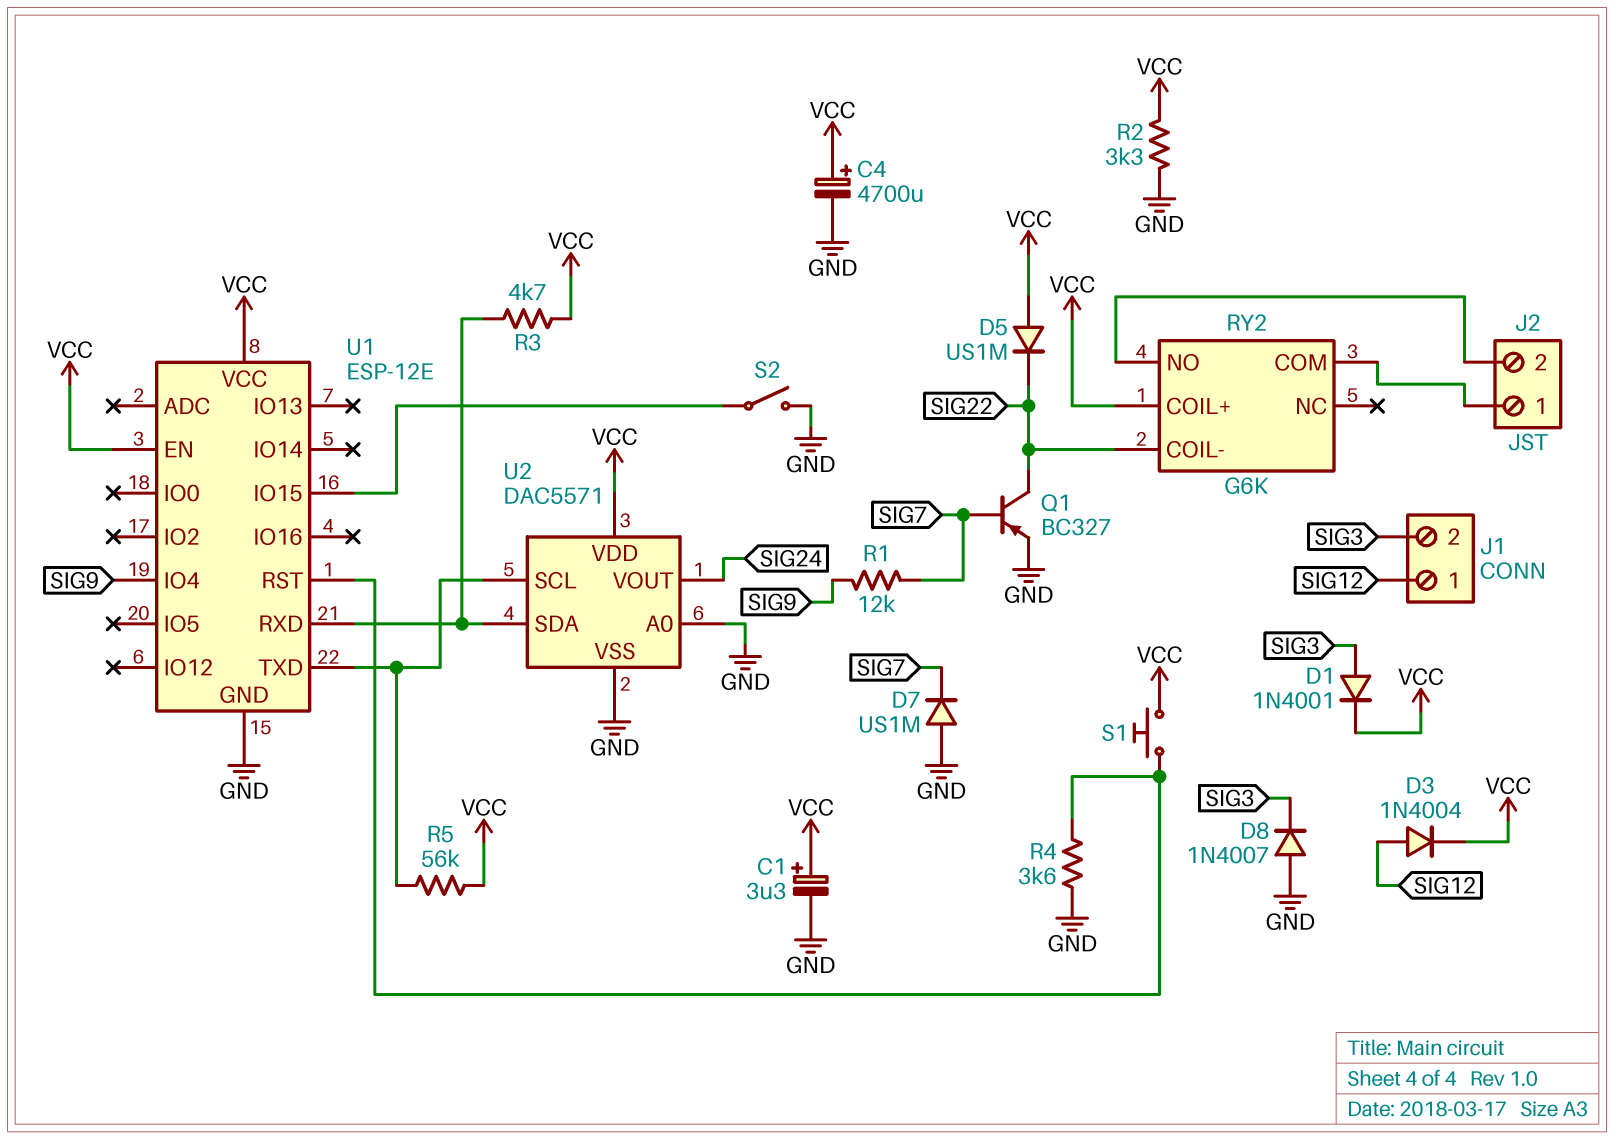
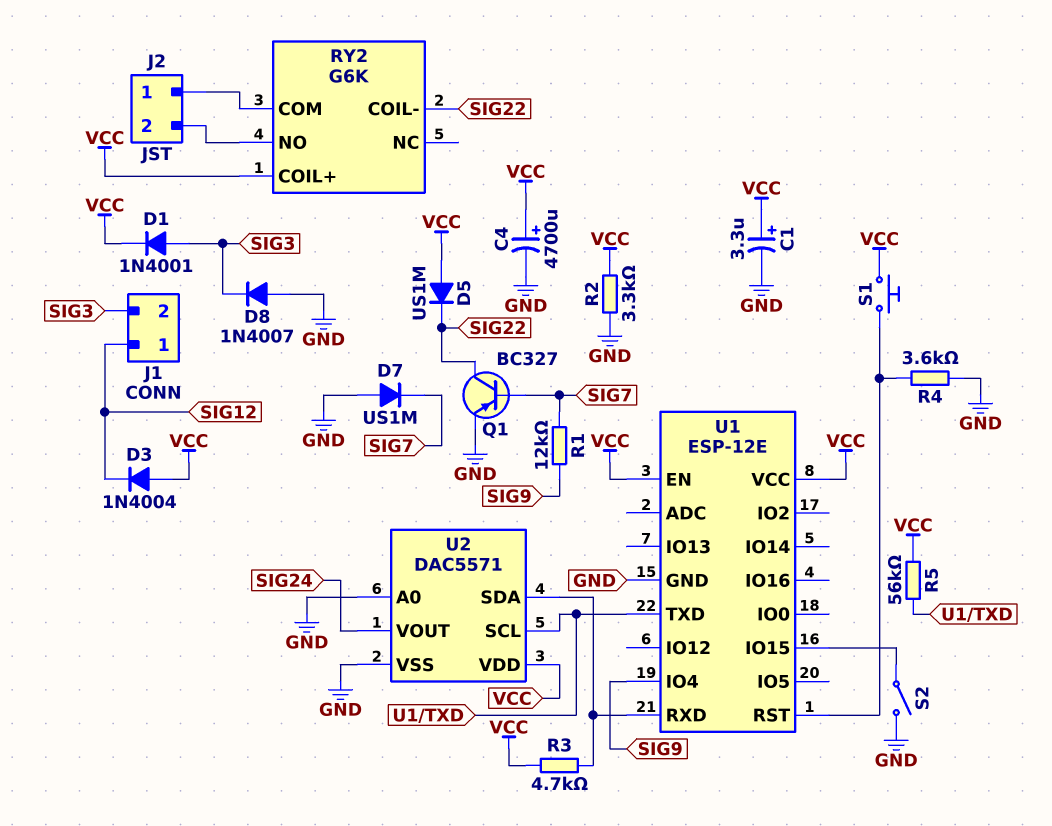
D3: diode 1N4004 (A SIG12, K VCC) -> diode 1N4004 (A VCC, K SIG12)

